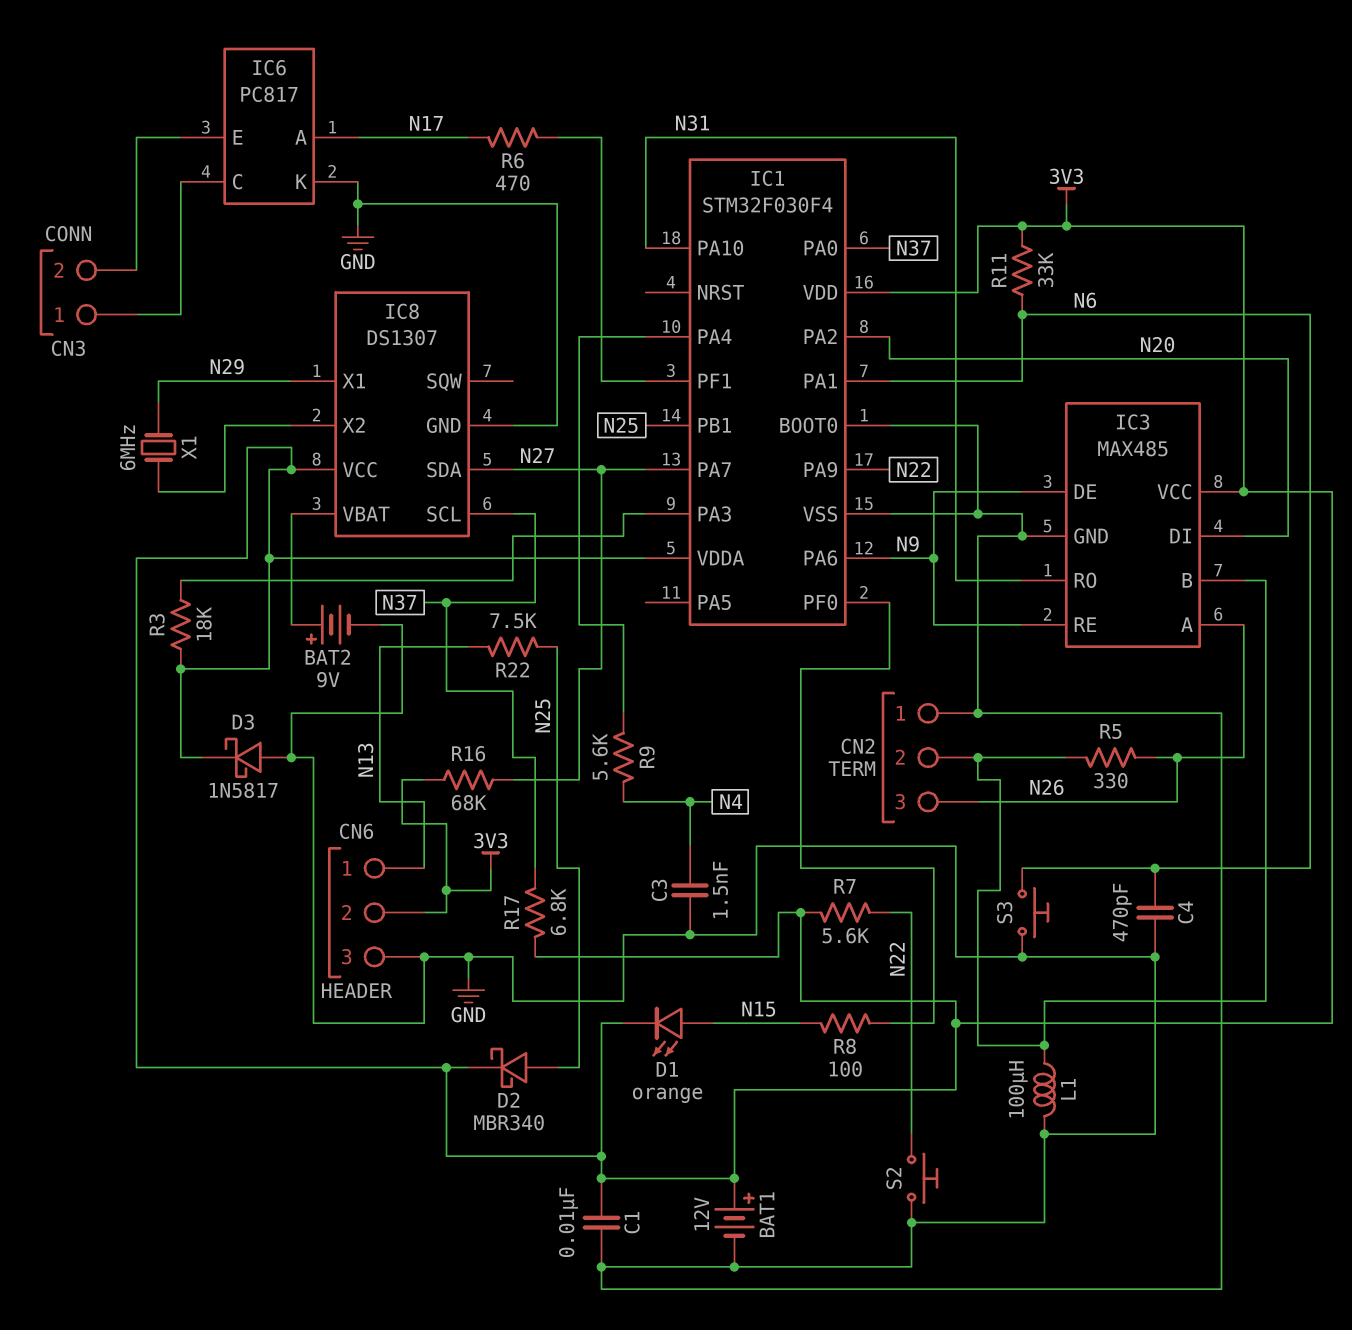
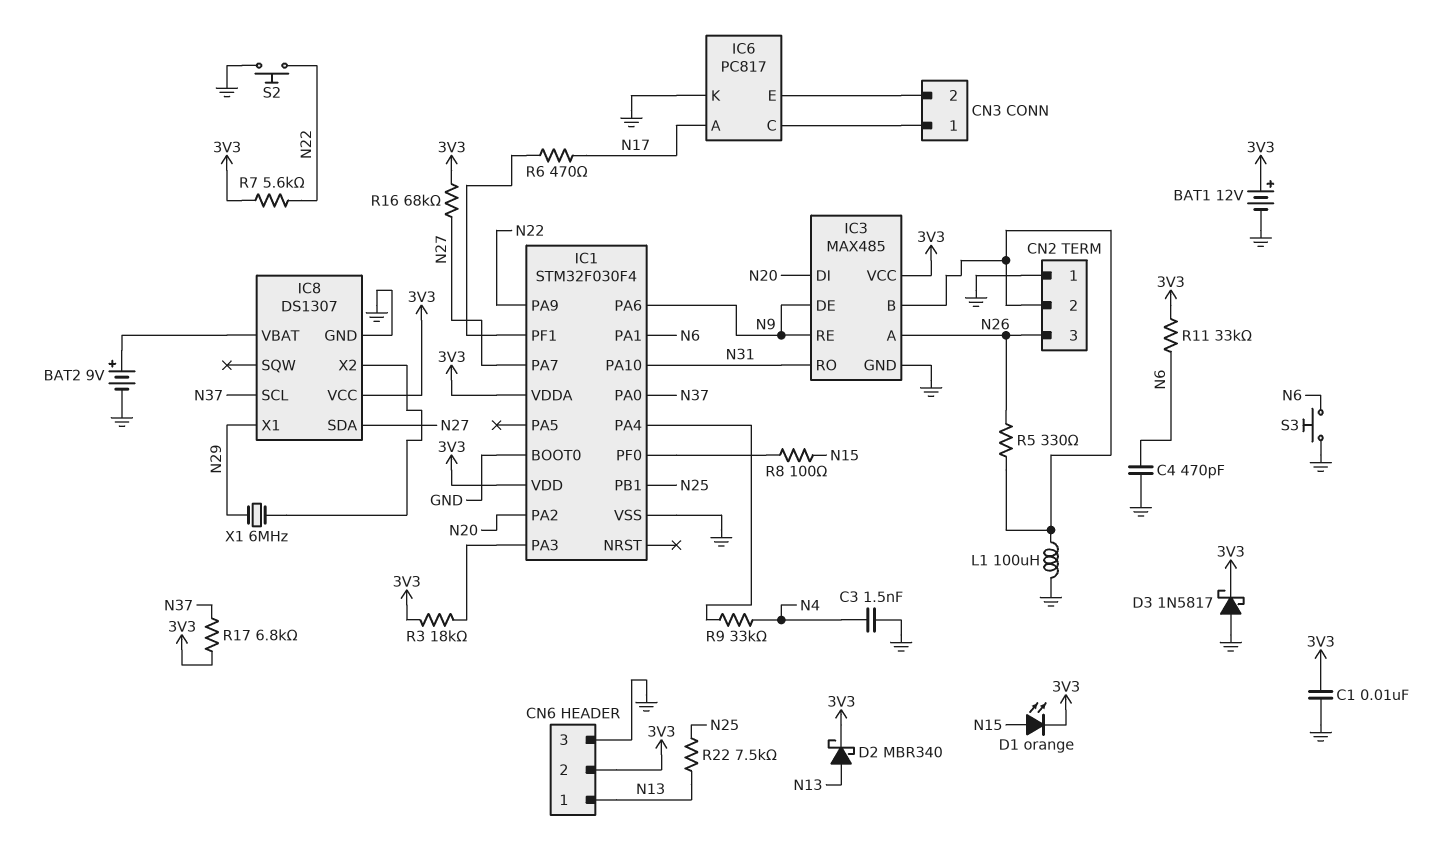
D2: schottky MBR340 (A N25, K 3V3) -> schottky MBR340 (A N13, K 3V3)
R9: 5.6k (IC1/PA4, N4) -> 33k (IC1/PA4, N4)

